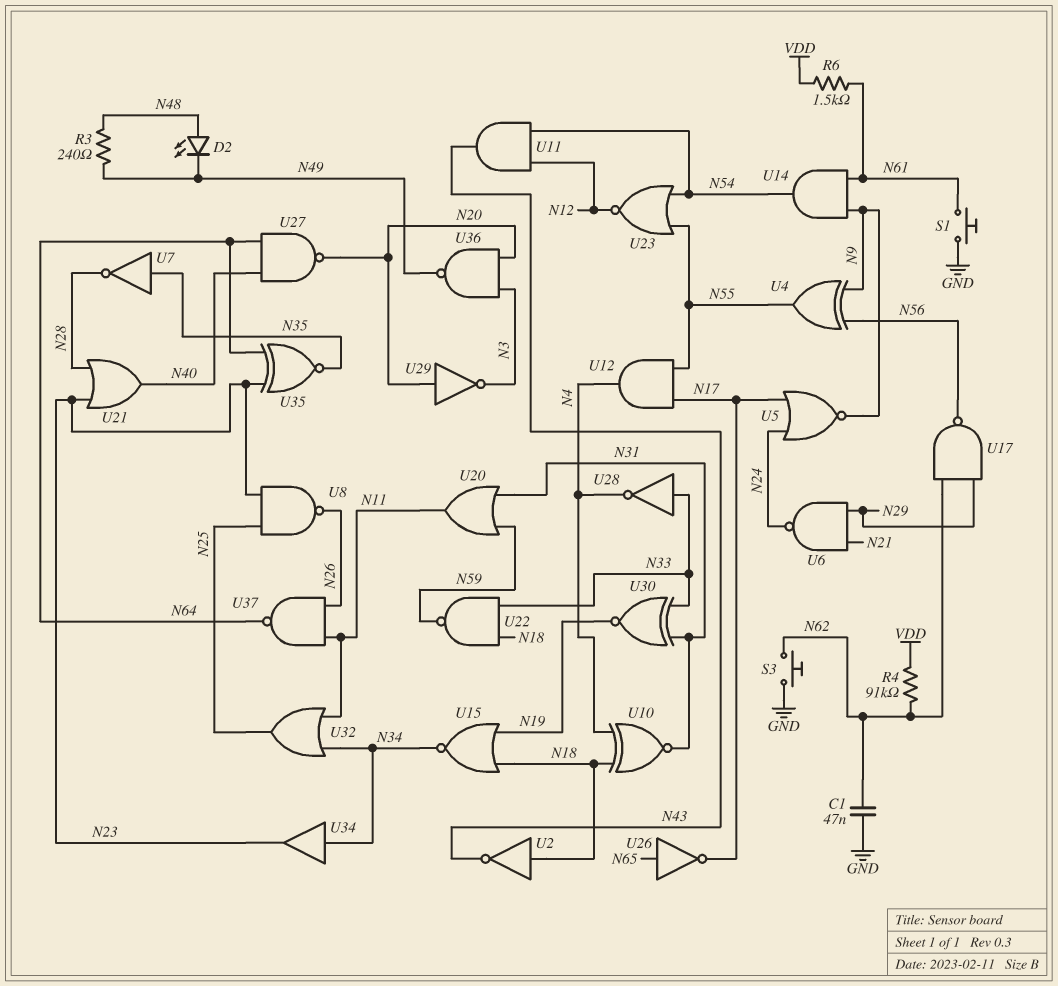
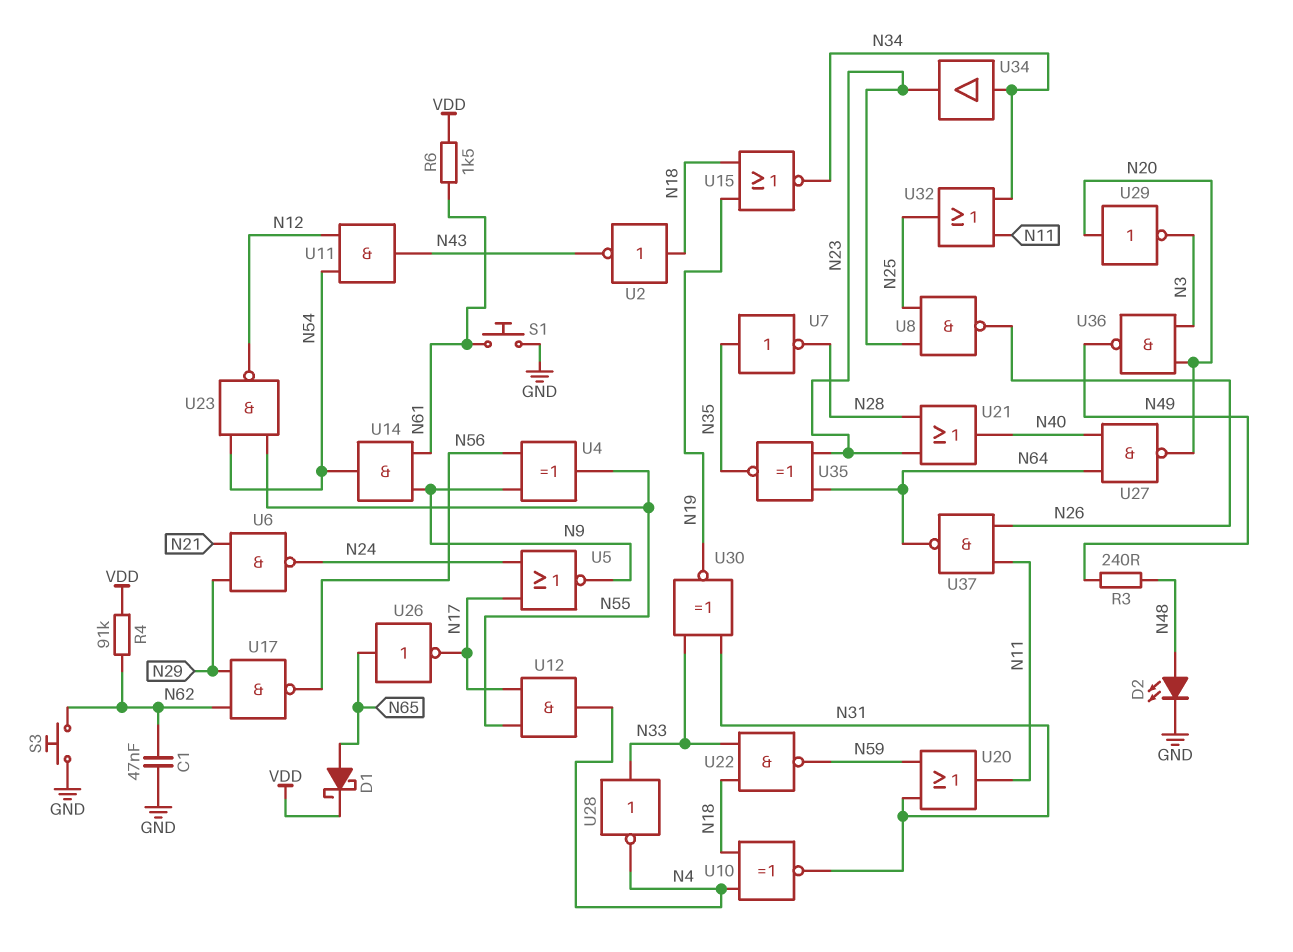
D1: none -> schottky (A N65, K VDD)
D2: LED (A N48, K N49) -> LED (A N48, K GND)
U23: NOR (in N54, in N55, out N12) -> NAND (in N54, in N55, out N12)

